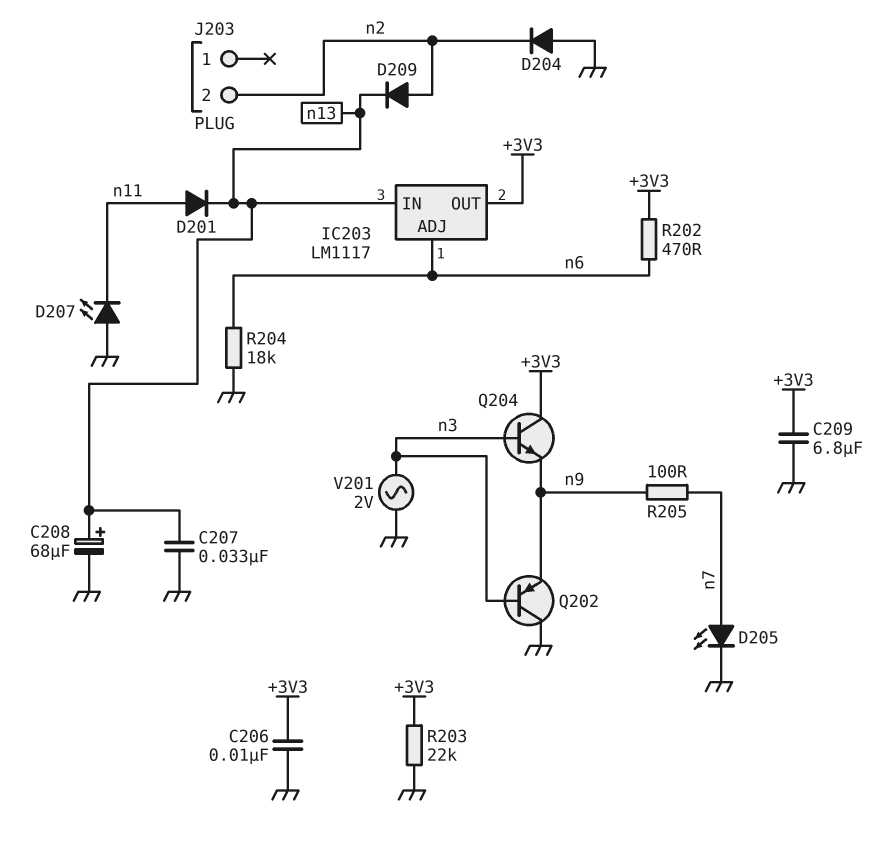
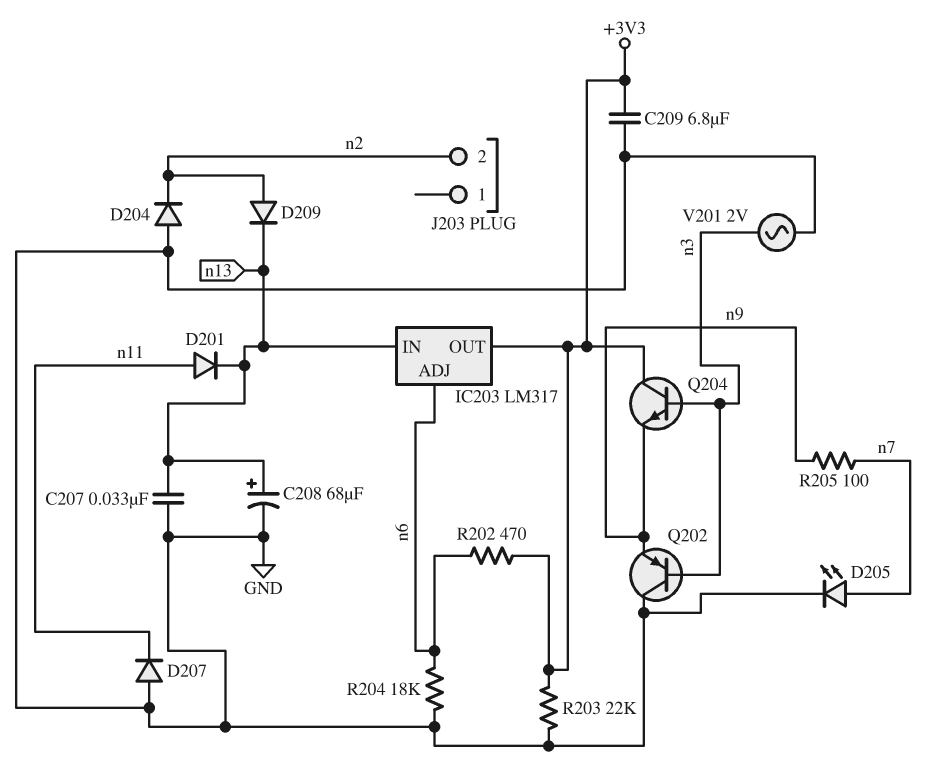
C206: 10nF (+3V3, GND) -> none
D207: LED (A GND, K n11) -> diode (A GND, K n11)
IC203: LM1117 -> LM317

